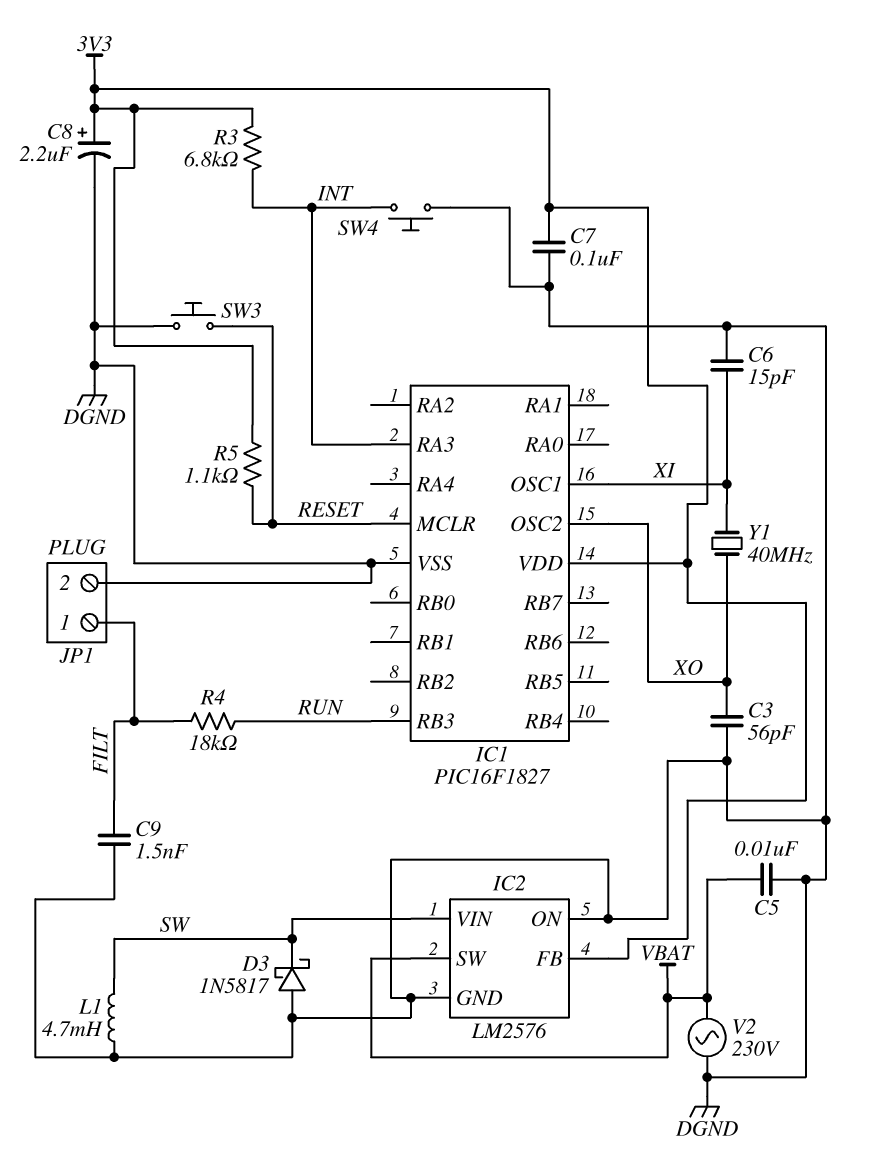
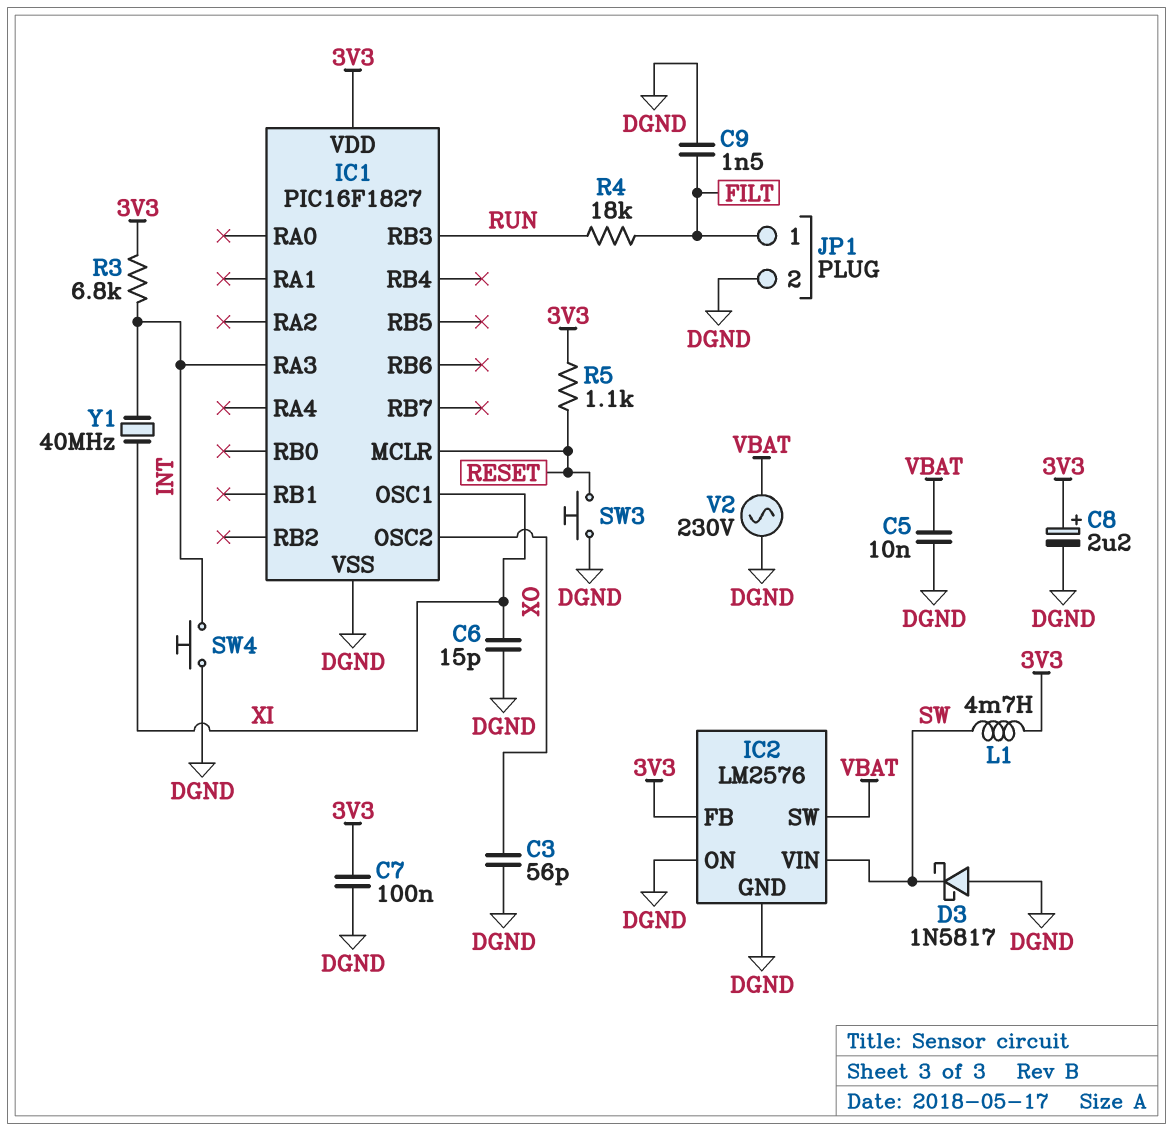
L1: 4.7mH (DGND, SW) -> 4.7mH (3V3, SW)
Y1: 40MHz (XI, XO) -> 40MHz (INT, XI)

